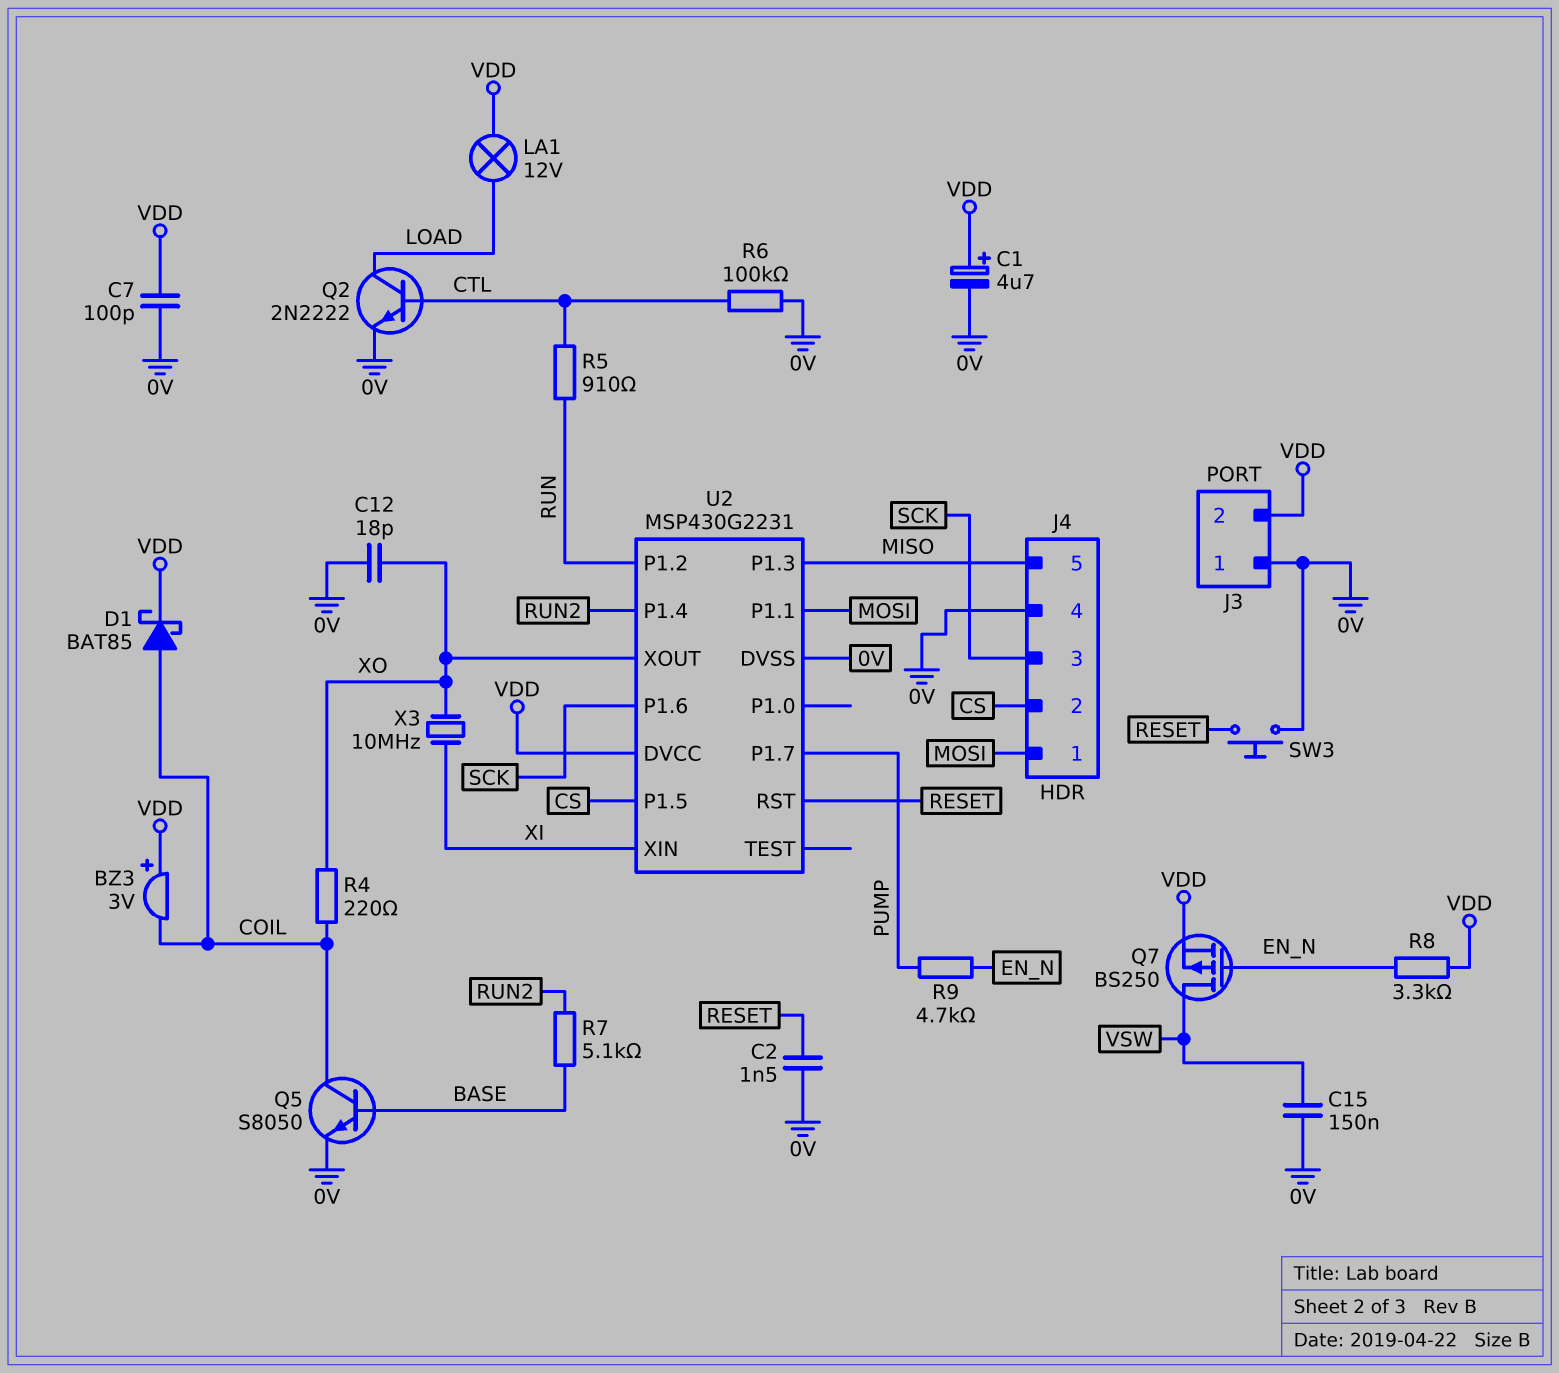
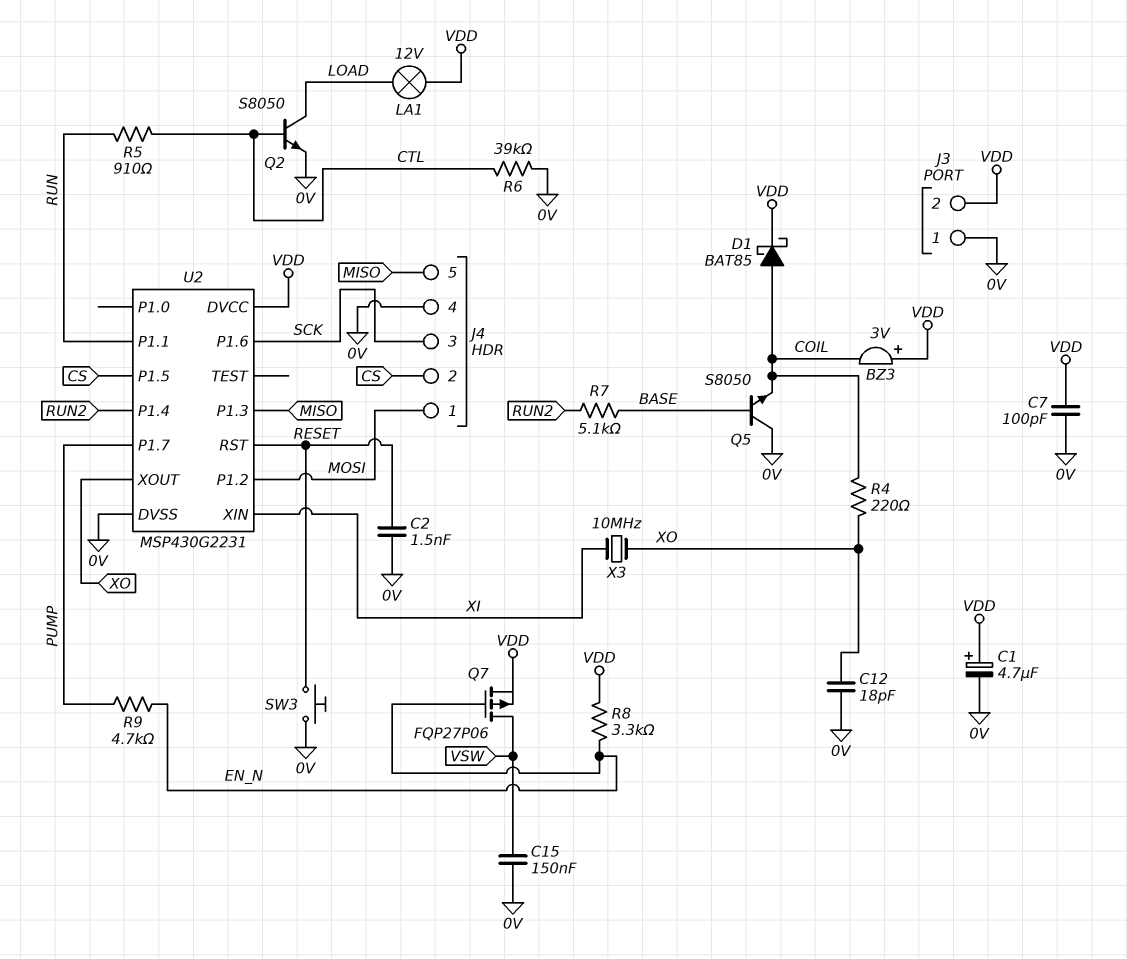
Q2: NPN 2N2222 (B CTL, C LOAD, E 0V) -> NPN S8050 (B CTL, C LOAD, E 0V)
Q5: NPN S8050 (B BASE, C COIL, E 0V) -> NPN S8050 (B BASE, C 0V, E COIL)
Q7: PMOS BS250 (G EN_N, D VSW, S VDD) -> PMOS FQP27P06 (G EN_N, D VSW, S VDD)
R6: 100k (0V, CTL) -> 39k (0V, CTL)
U2 pin P1.1: MOSI -> RUN
U2 pin P1.2: RUN -> MOSI

